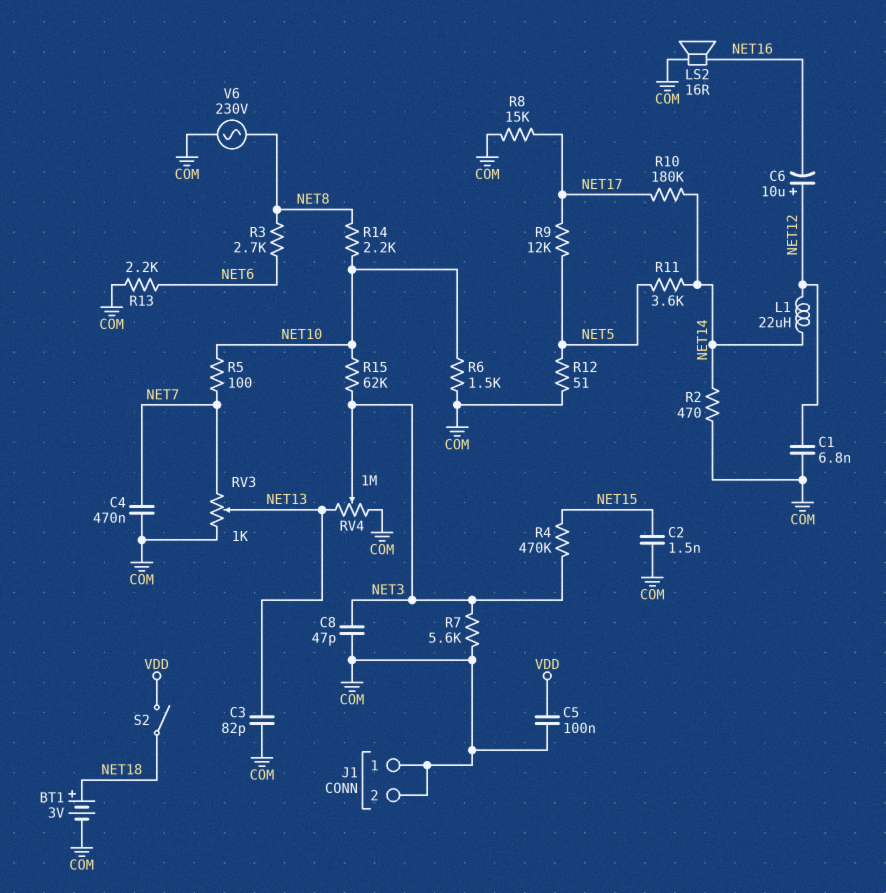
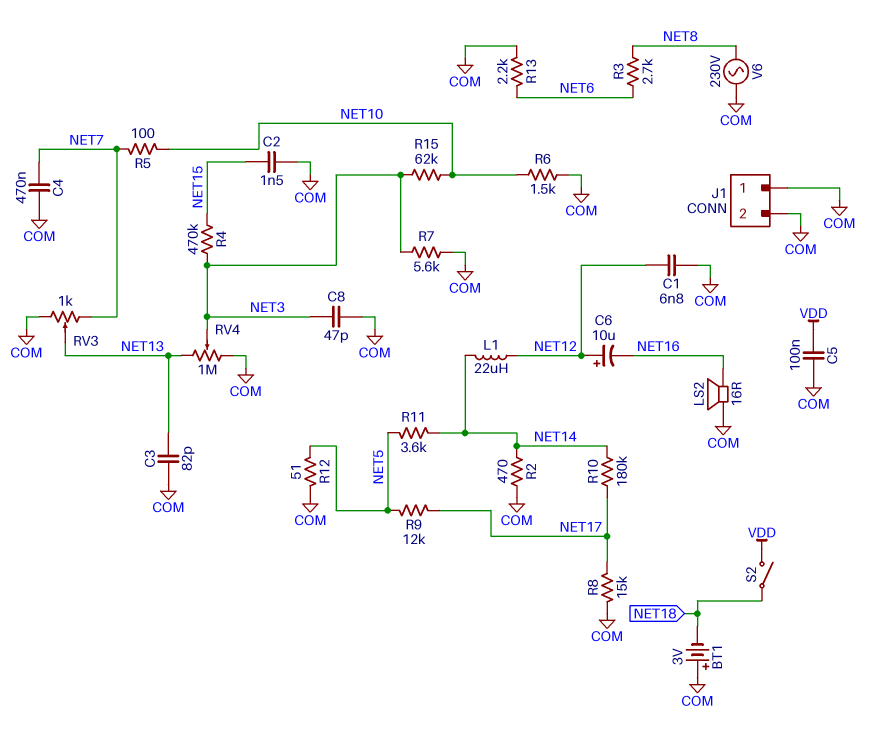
BT1: 3V (plus NET18, minus COM) -> 3V (plus COM, minus NET18)
R14: 2.2k (NET8, NET10) -> none

